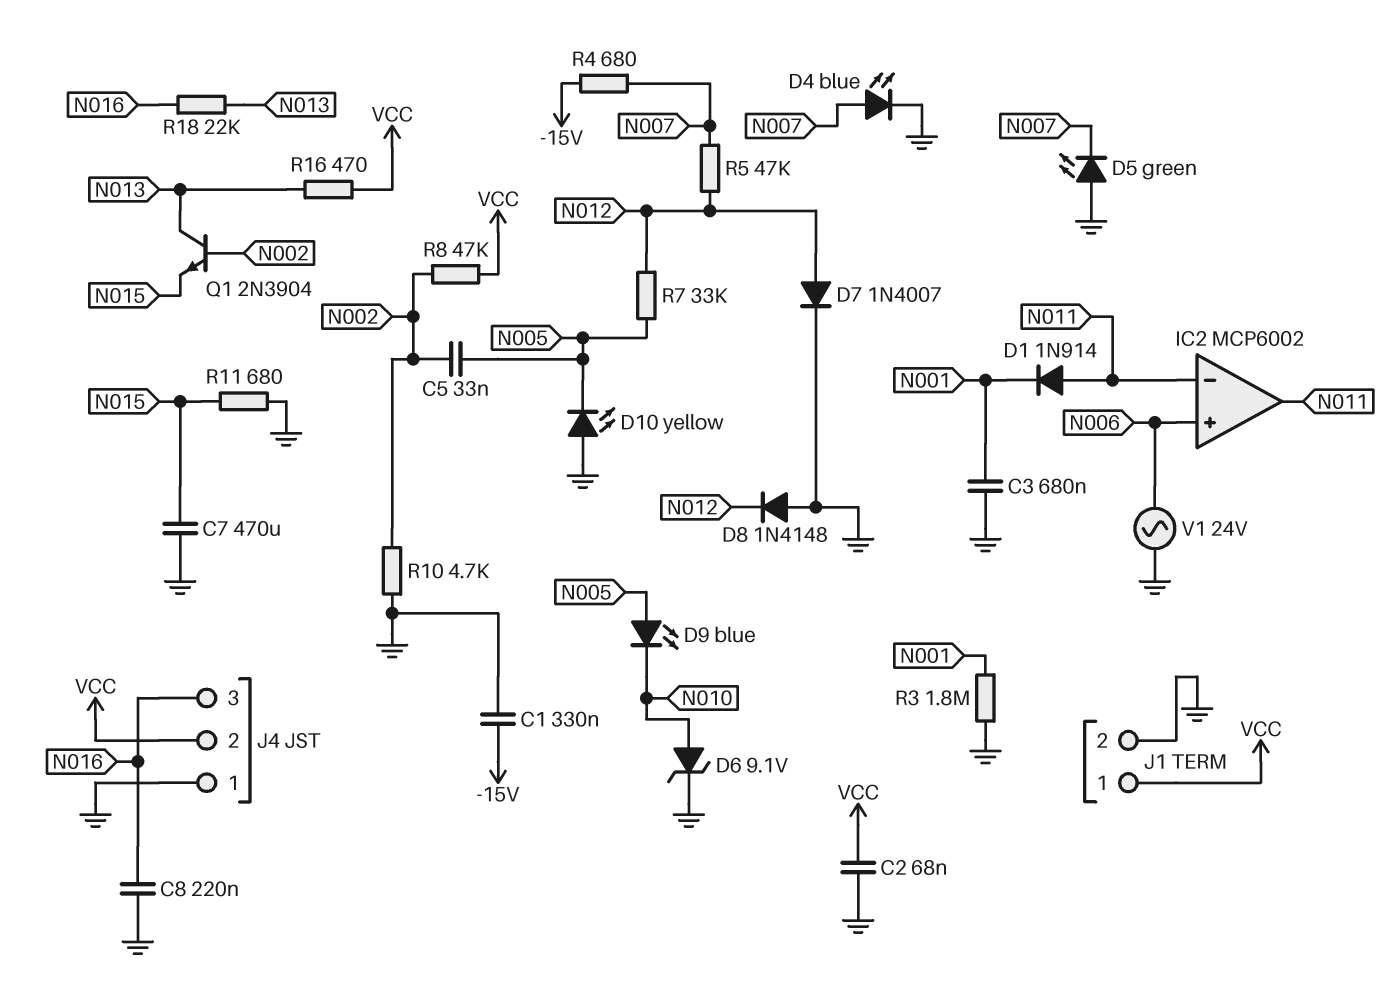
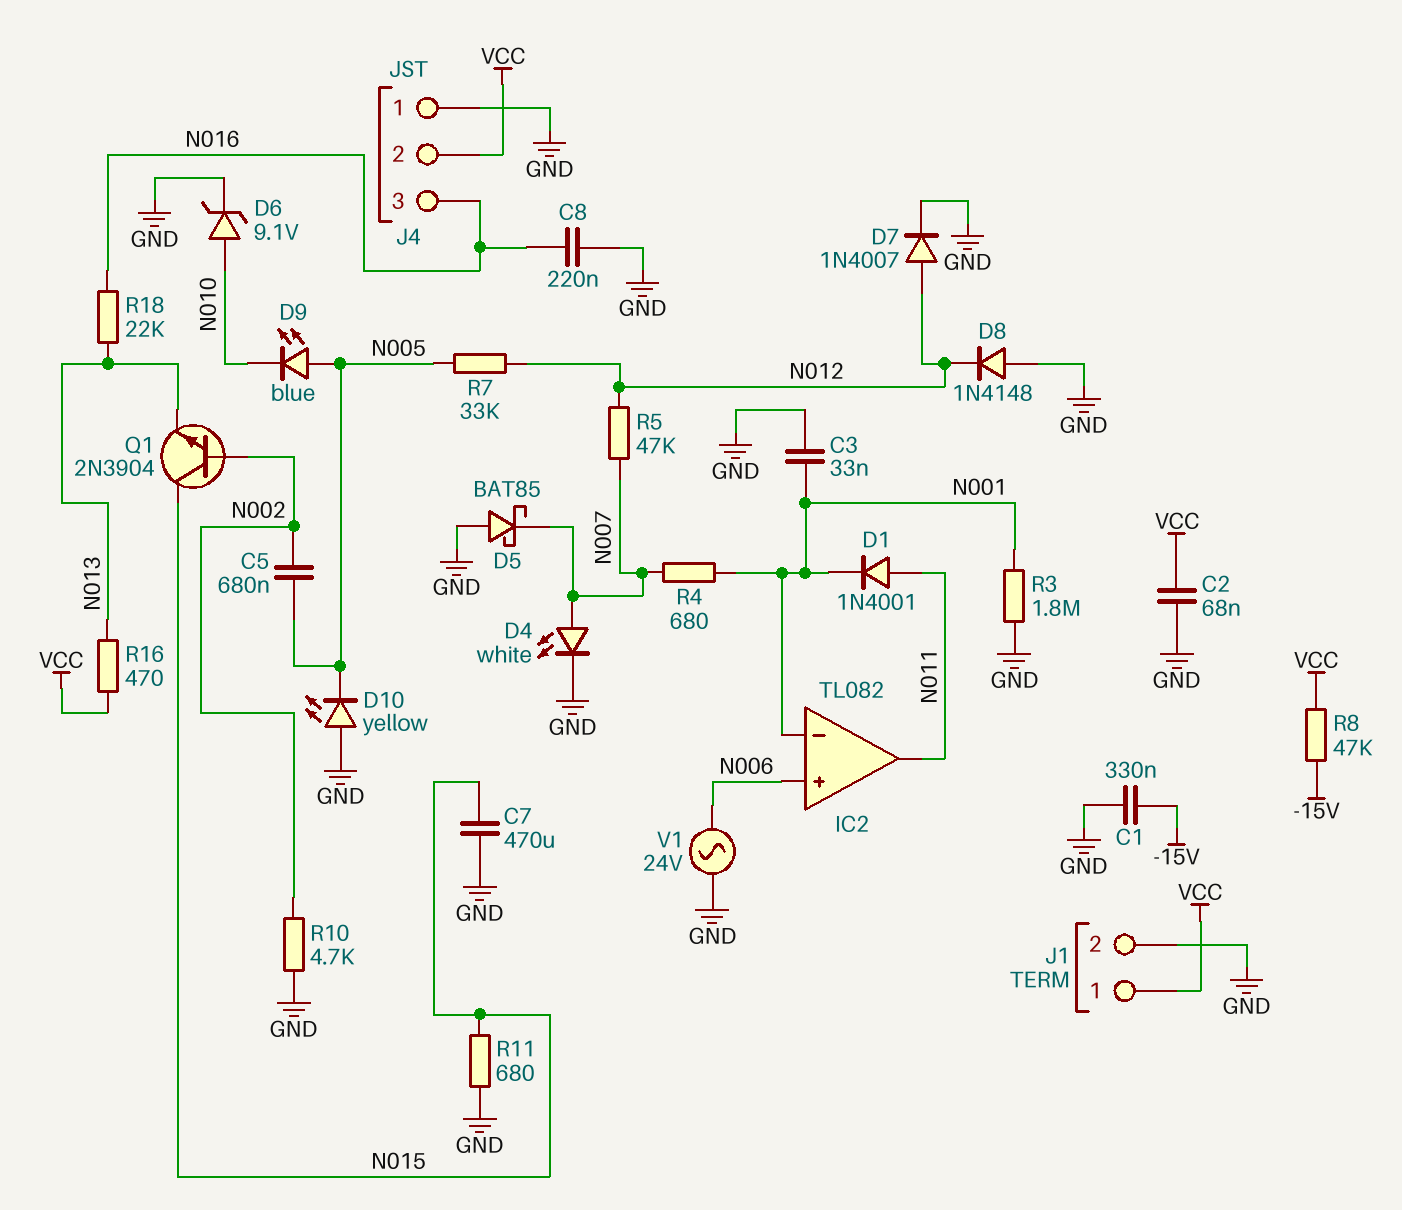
C3: 680nF (GND, N001) -> 33nF (GND, N001)
C5: 33nF (N002, N005) -> 680nF (N002, N005)
D1: diode 1N914 (A N011, K N001) -> diode 1N4001 (A N011, K N001)
D4: LED blue (A N007, K GND) -> LED white (A N007, K GND)
D5: LED green (A GND, K N007) -> schottky BAT85 (A GND, K N007)
IC2: MCP6002 -> TL082
IC2 pin in-: N011 -> N001
Q1: NPN 2N3904 (B N002, C N013, E N015) -> NPN 2N3904 (B N002, C N015, E N013)
R4: 680 (-15V, N007) -> 680 (N001, N007)
R8: 47k (N002, VCC) -> 47k (-15V, VCC)

